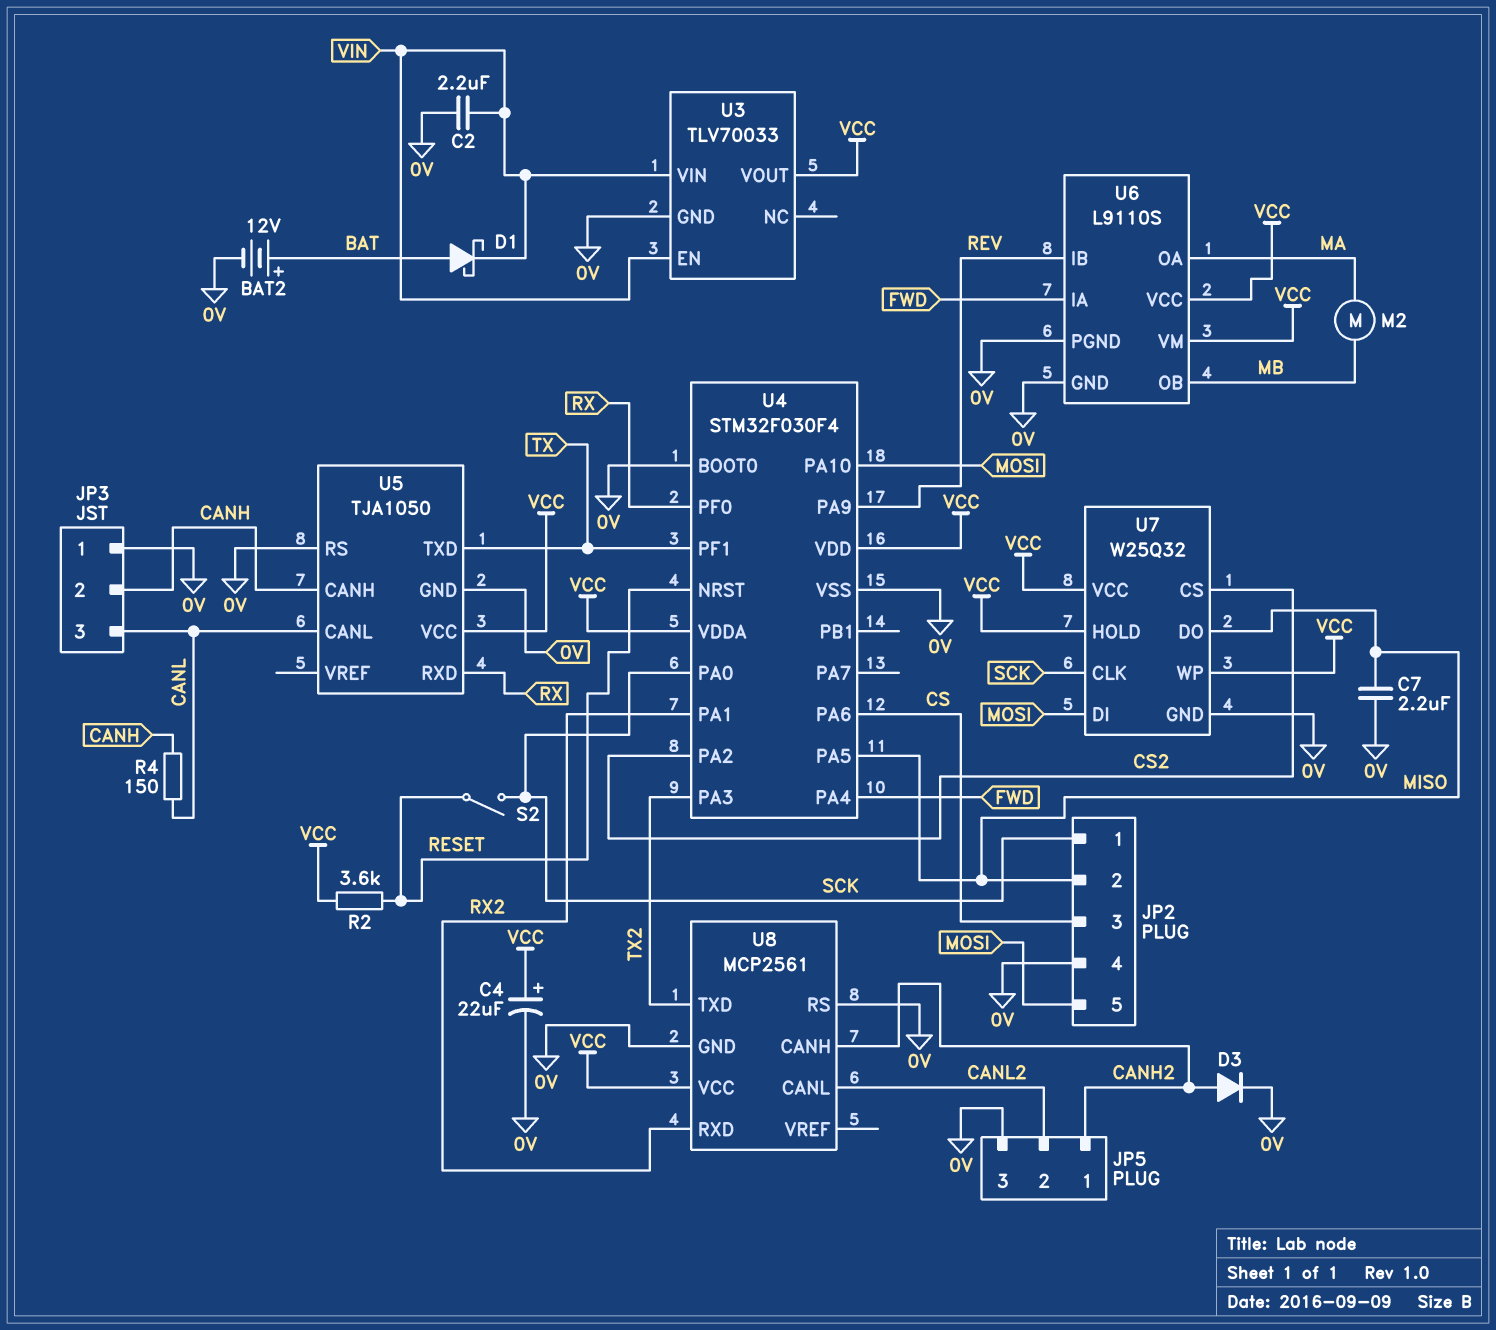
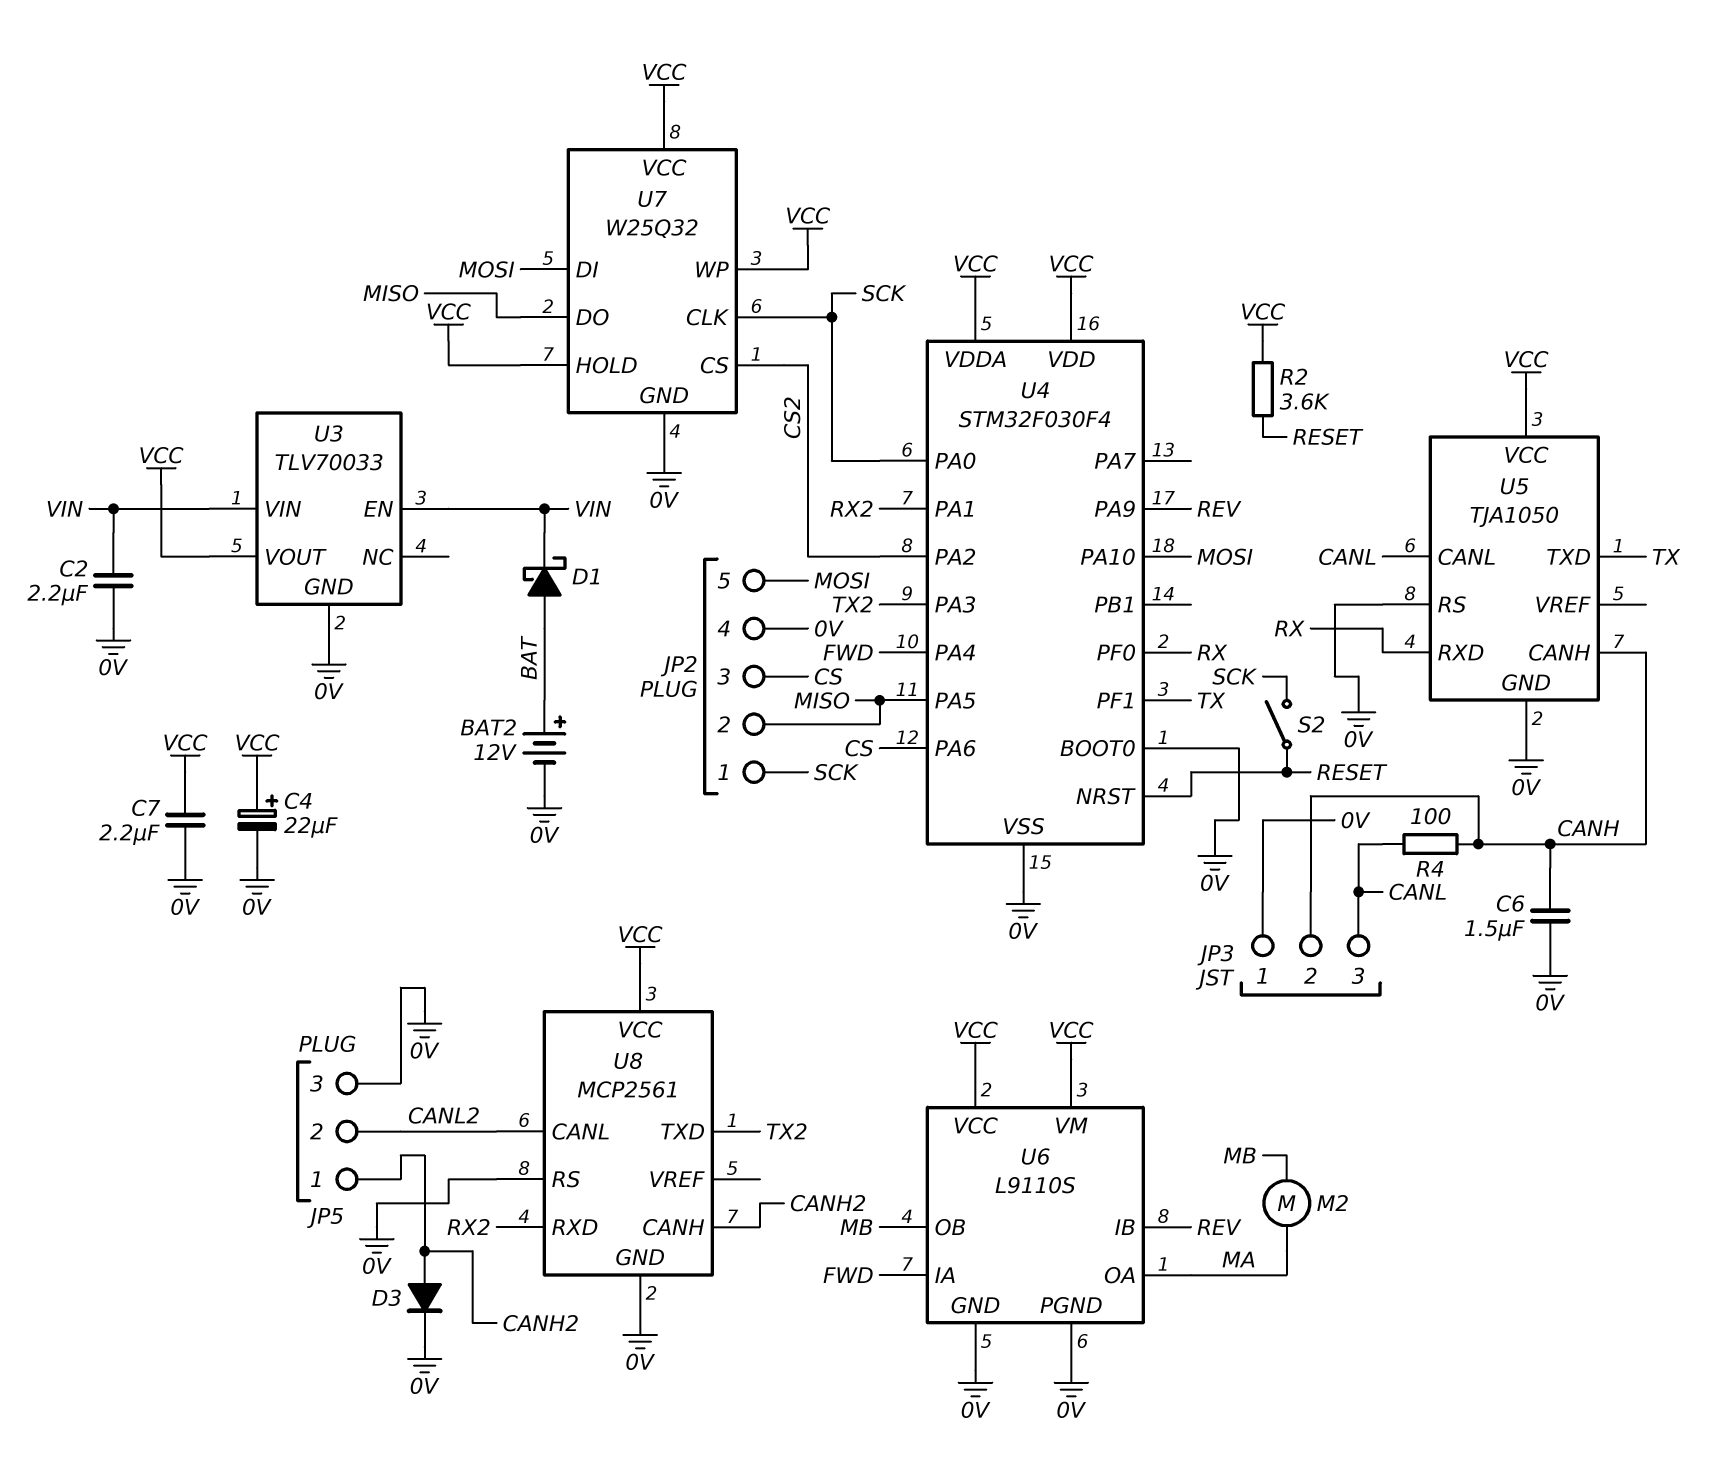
C6: none -> 1.5uF (0V, CANH)
C7: 2.2uF (0V, MISO) -> 2.2uF (0V, VCC)
R4: 150 (CANH, CANL) -> 100 (CANH, CANL)

